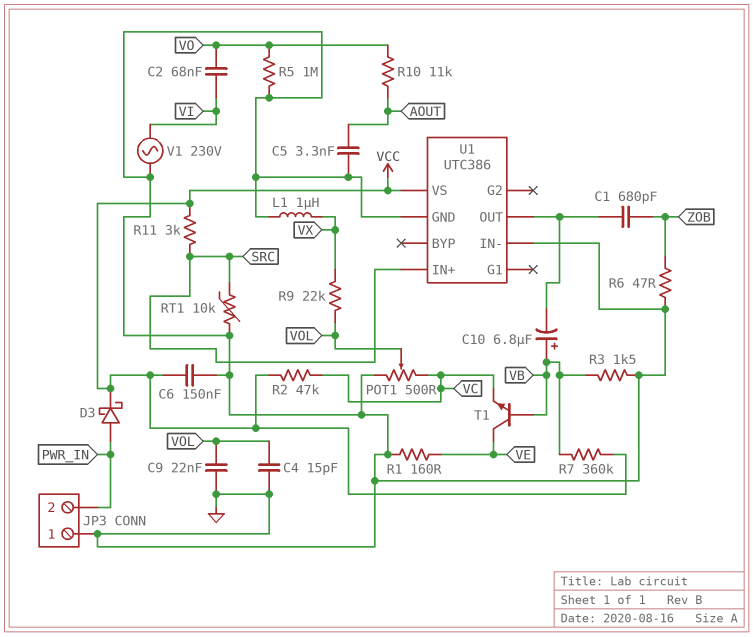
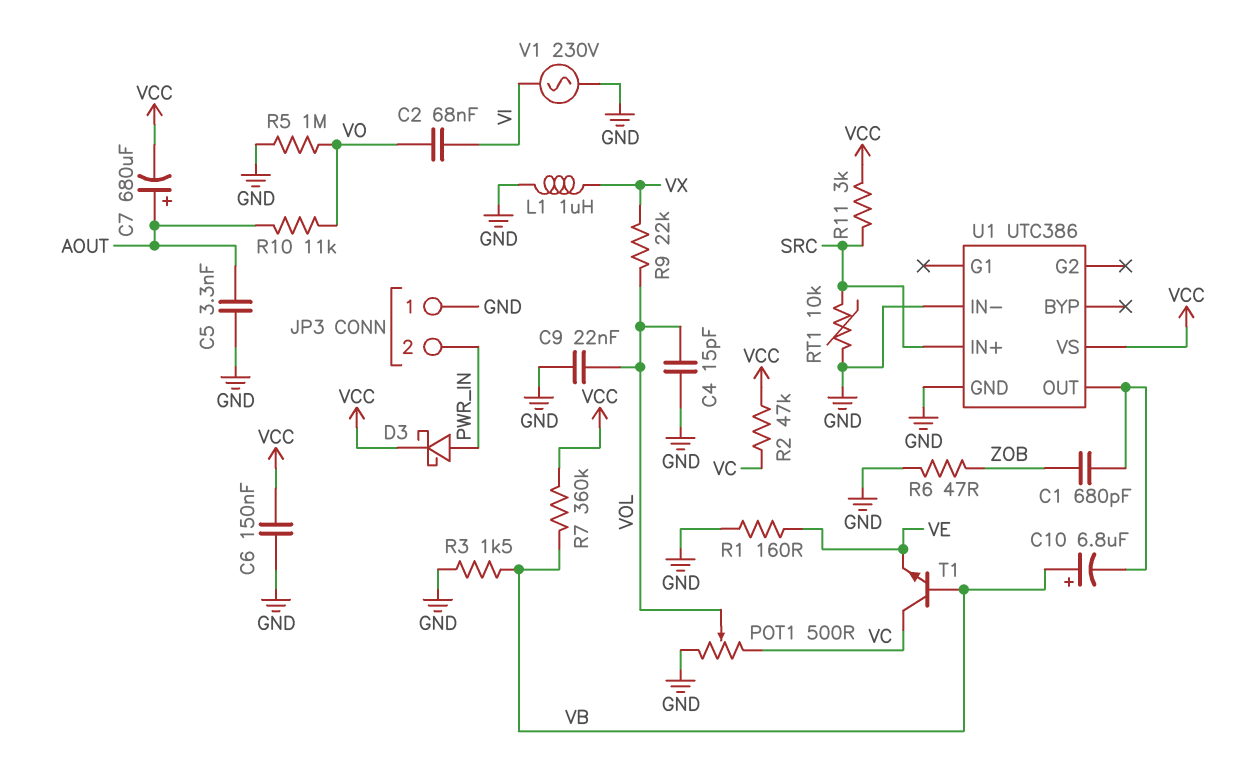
C7: none -> 680uF (plus AOUT, minus VCC)
T1: NPN (B VB, C VE, E VC) -> NPN (B VB, C VC, E VE)

